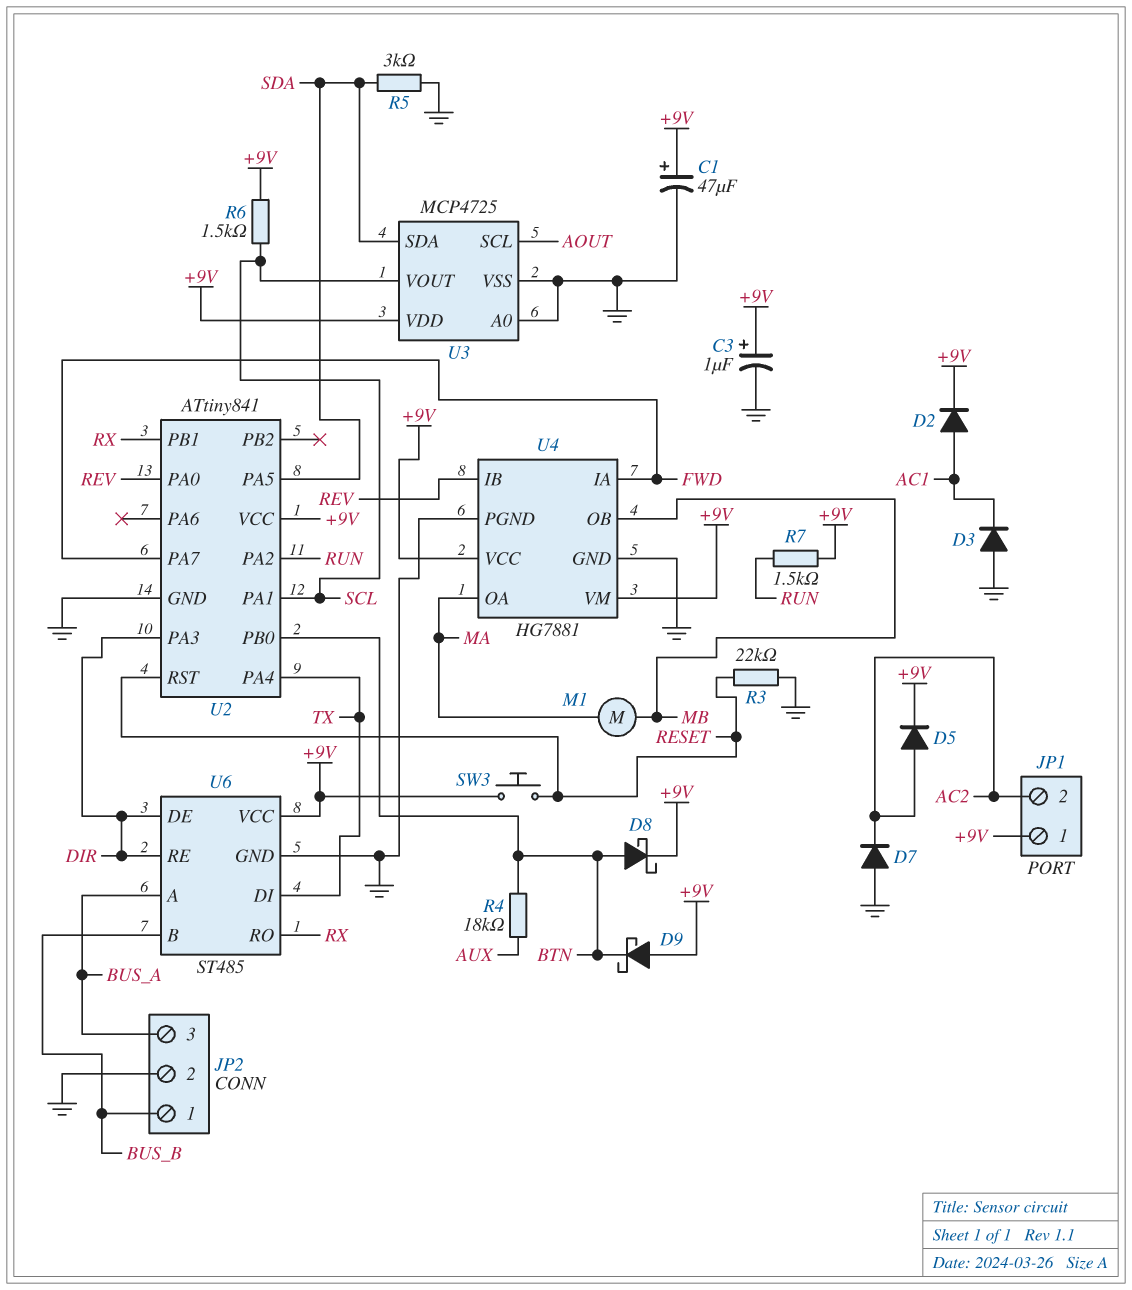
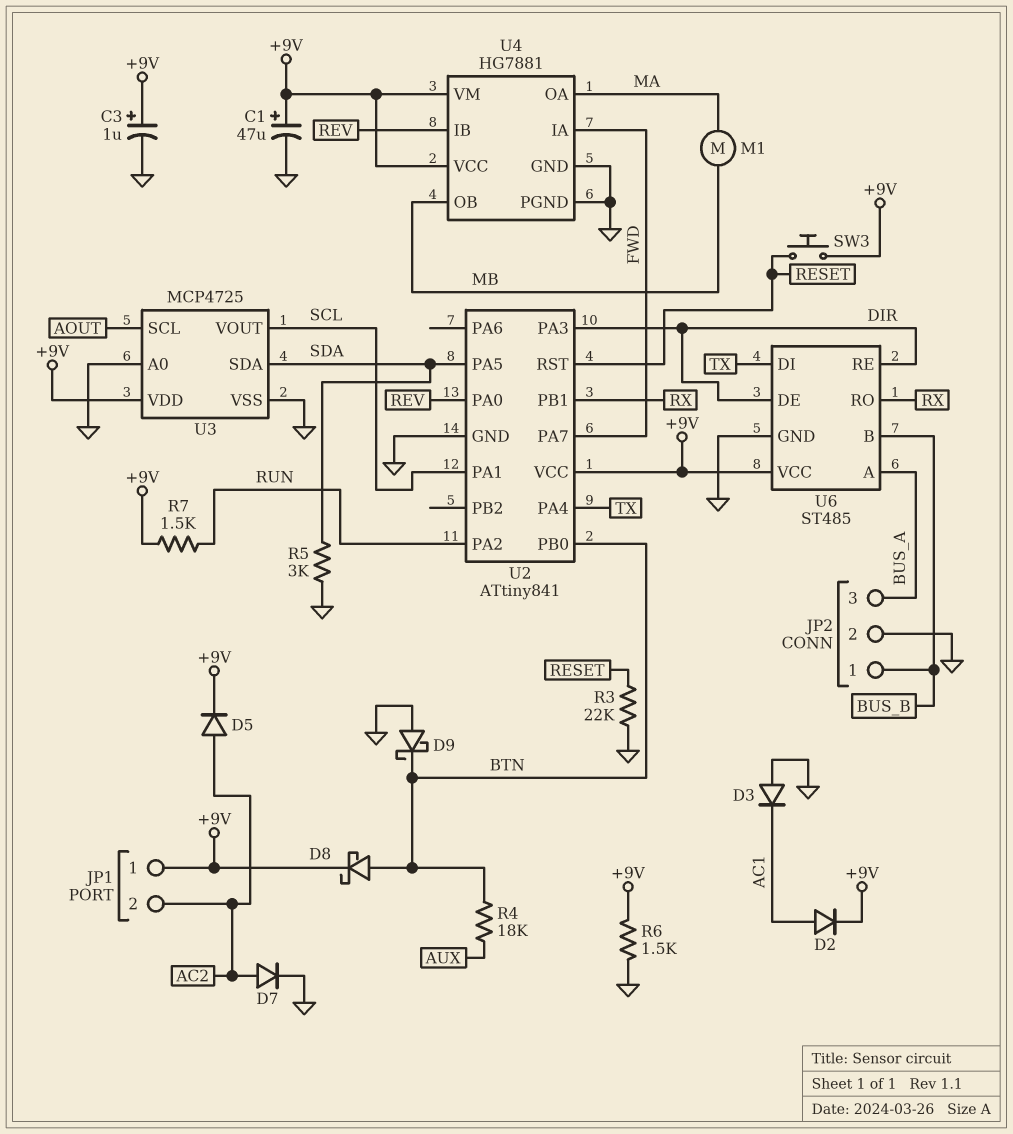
D7: diode (A GND, K AC2) -> diode (A AC2, K GND)
D9: schottky (A +9V, K BTN) -> schottky (A GND, K BTN)
R6: 1.5k (+9V, SCL) -> 1.5k (+9V, GND)

